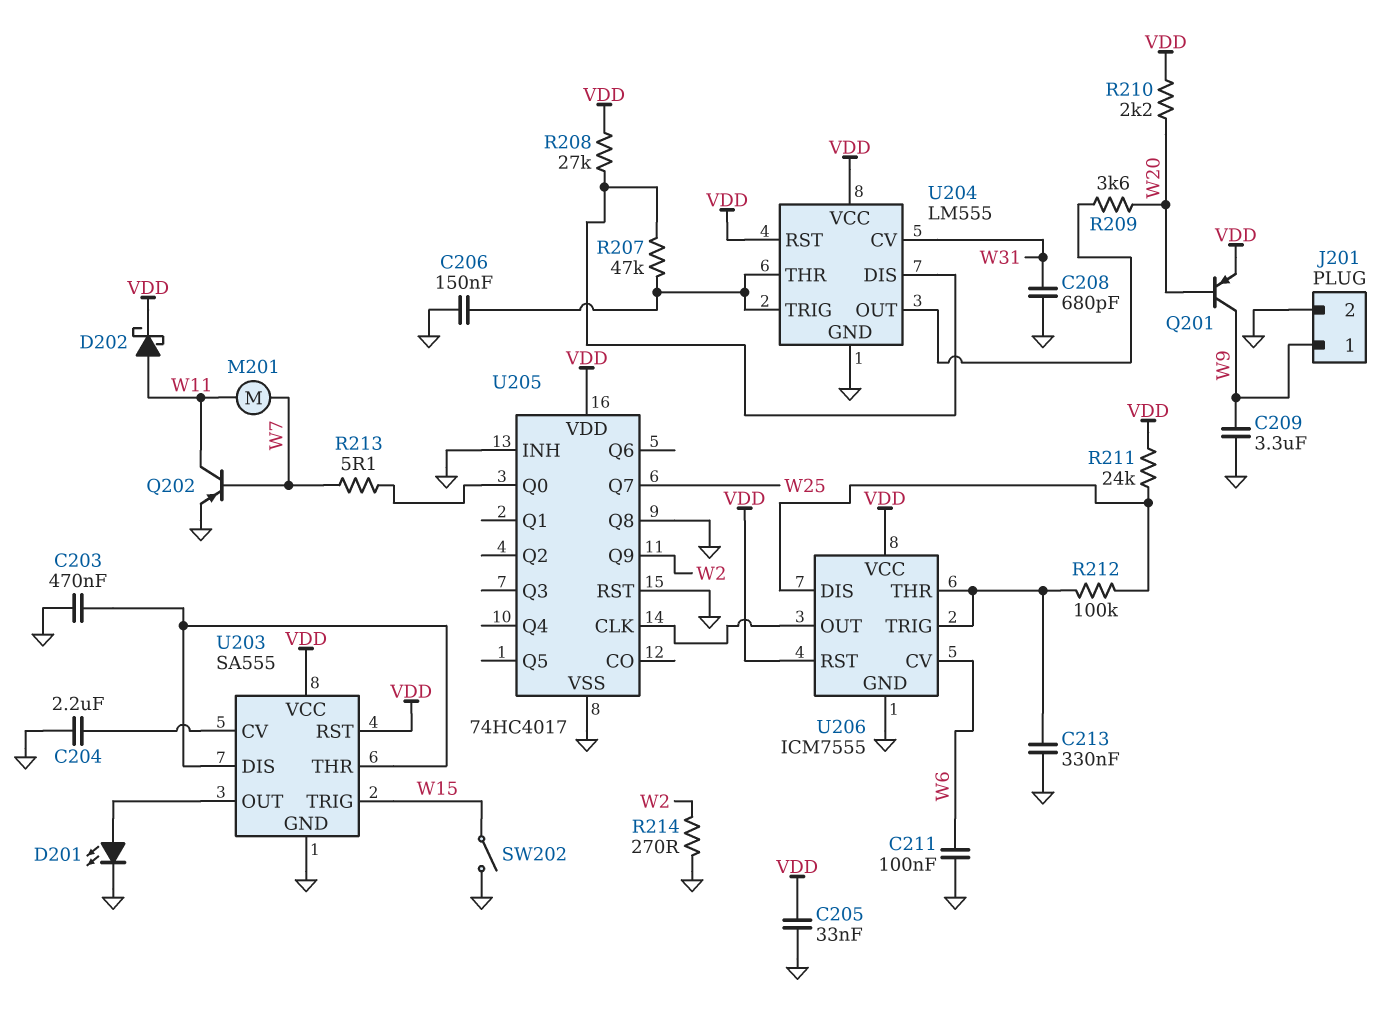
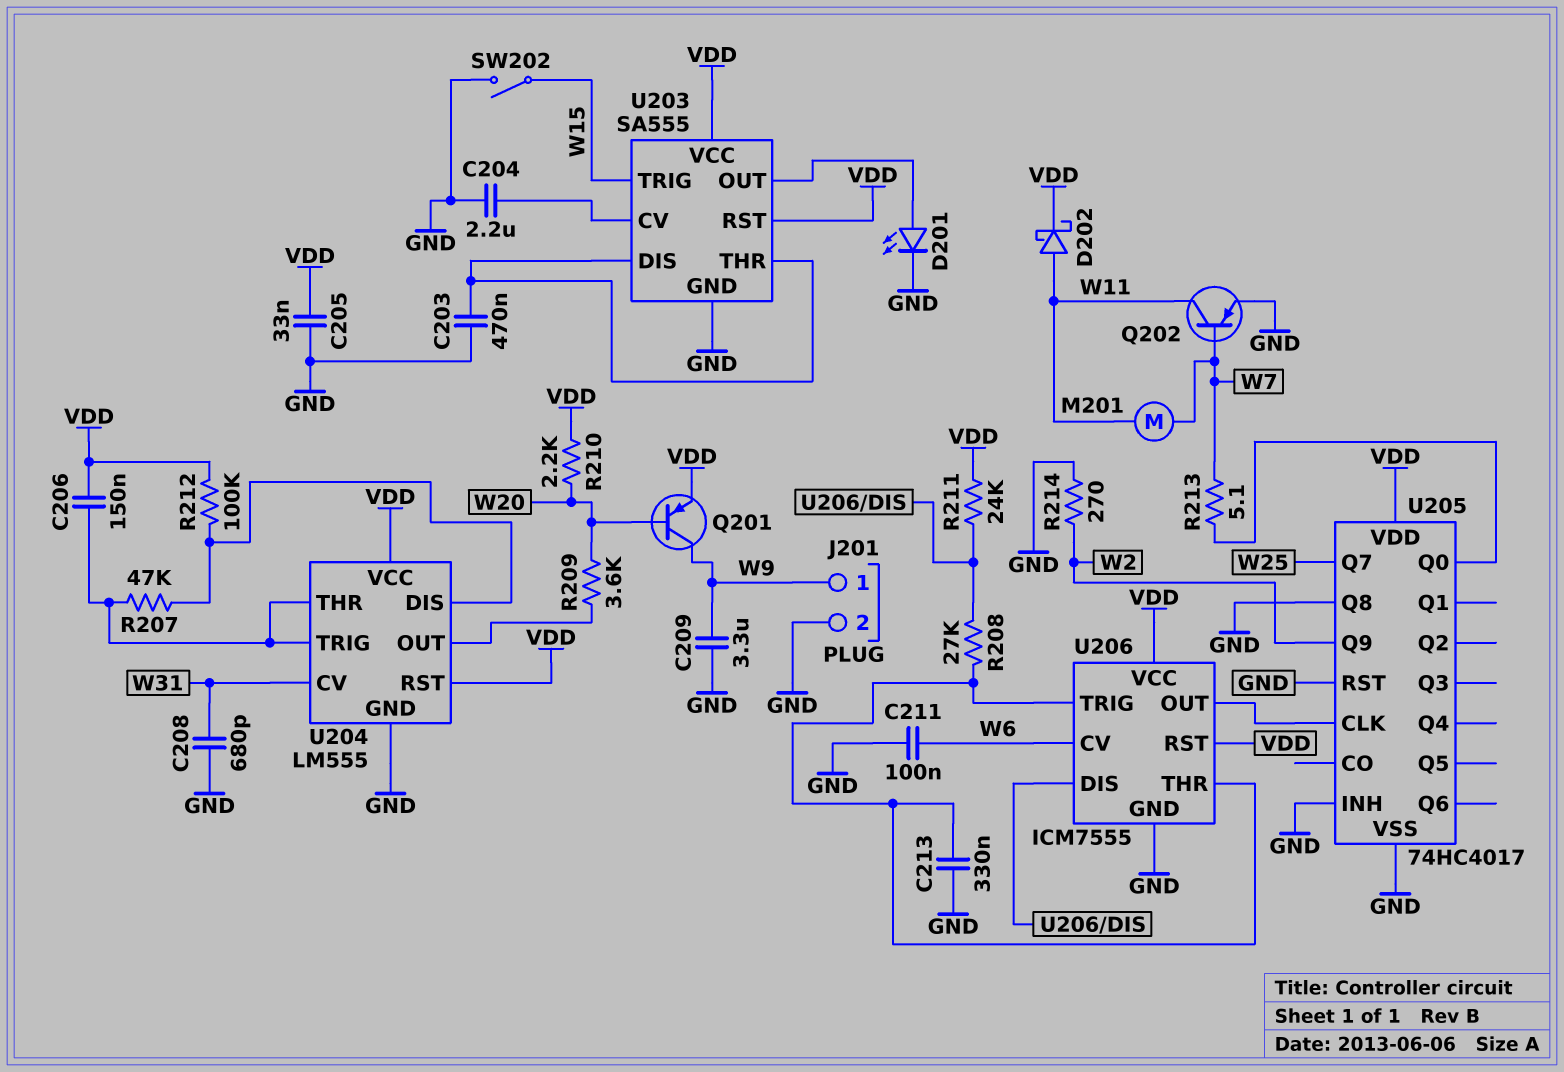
C206: 150nF (GND, U204/THR) -> 150nF (U204/THR, VDD)
R208: 27k (U204/DIS, VDD) -> 27k (U206/DIS, U206/THR)
R212: 100k (U206/DIS, U206/THR) -> 100k (U204/DIS, VDD)

